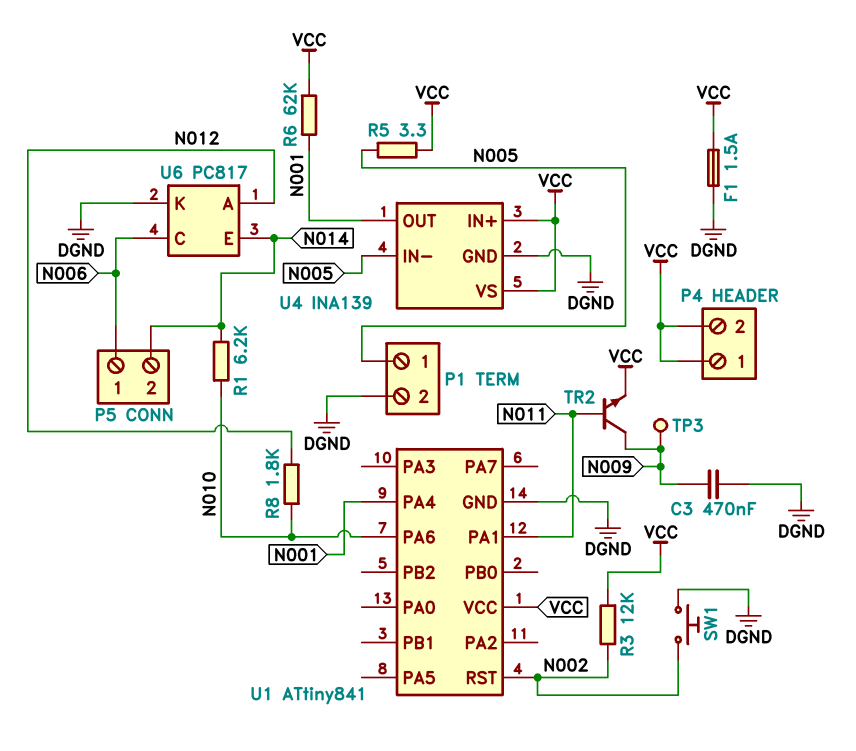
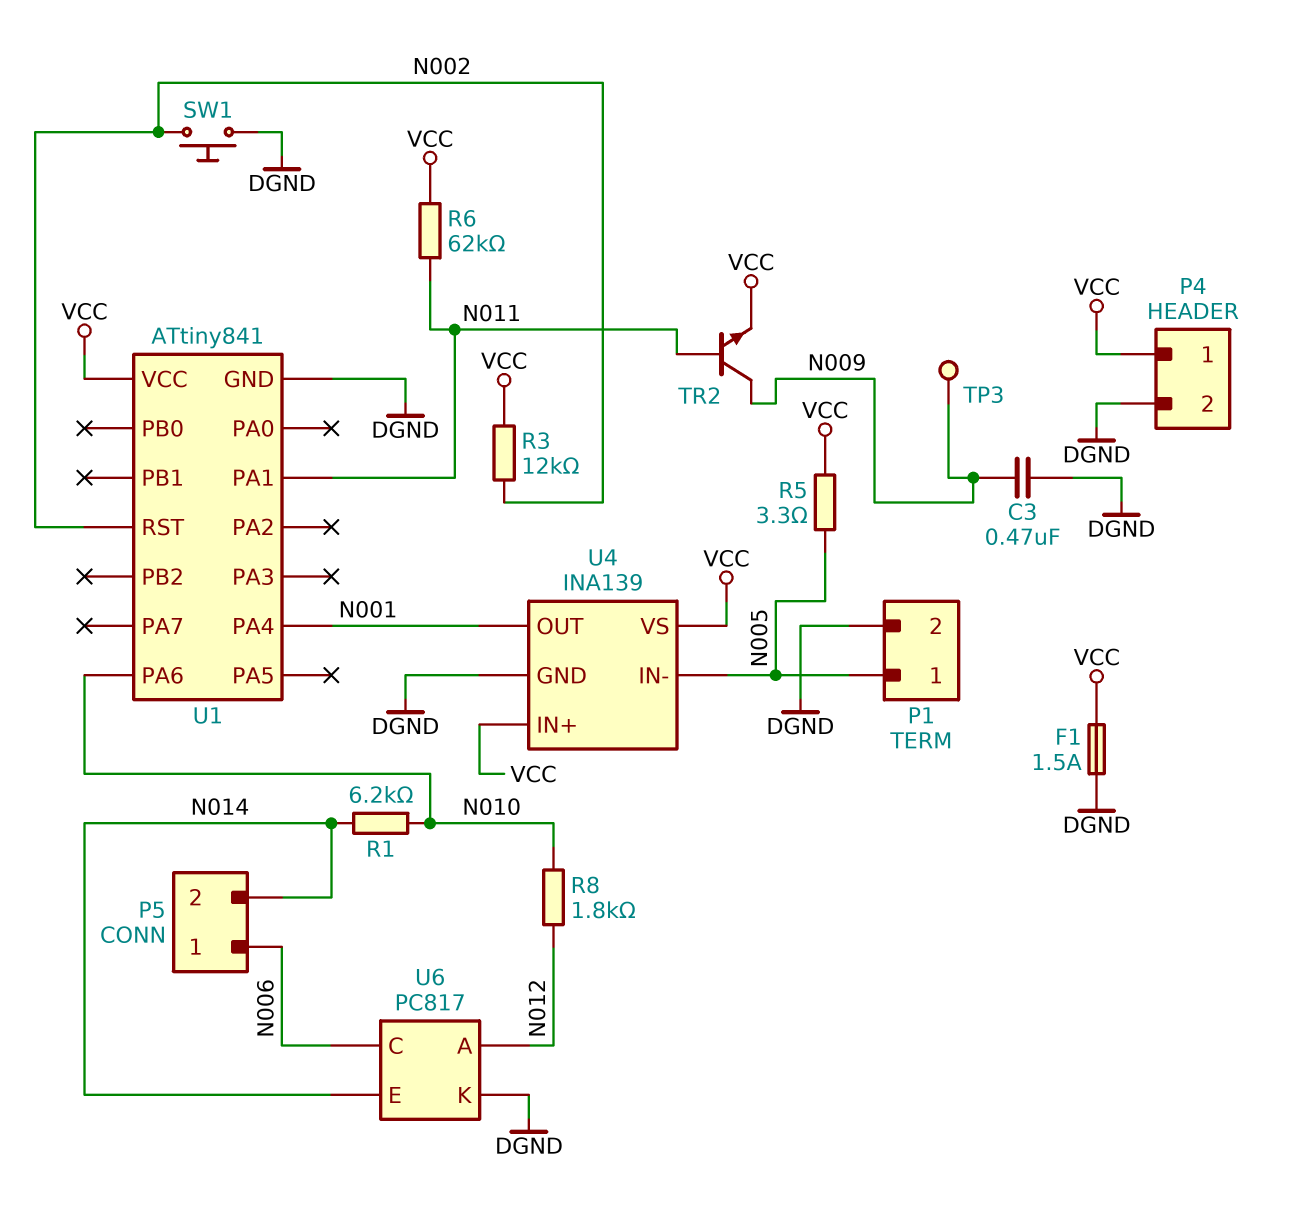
P4 pin 2: VCC -> DGND
R6: 62k (N001, VCC) -> 62k (N011, VCC)

